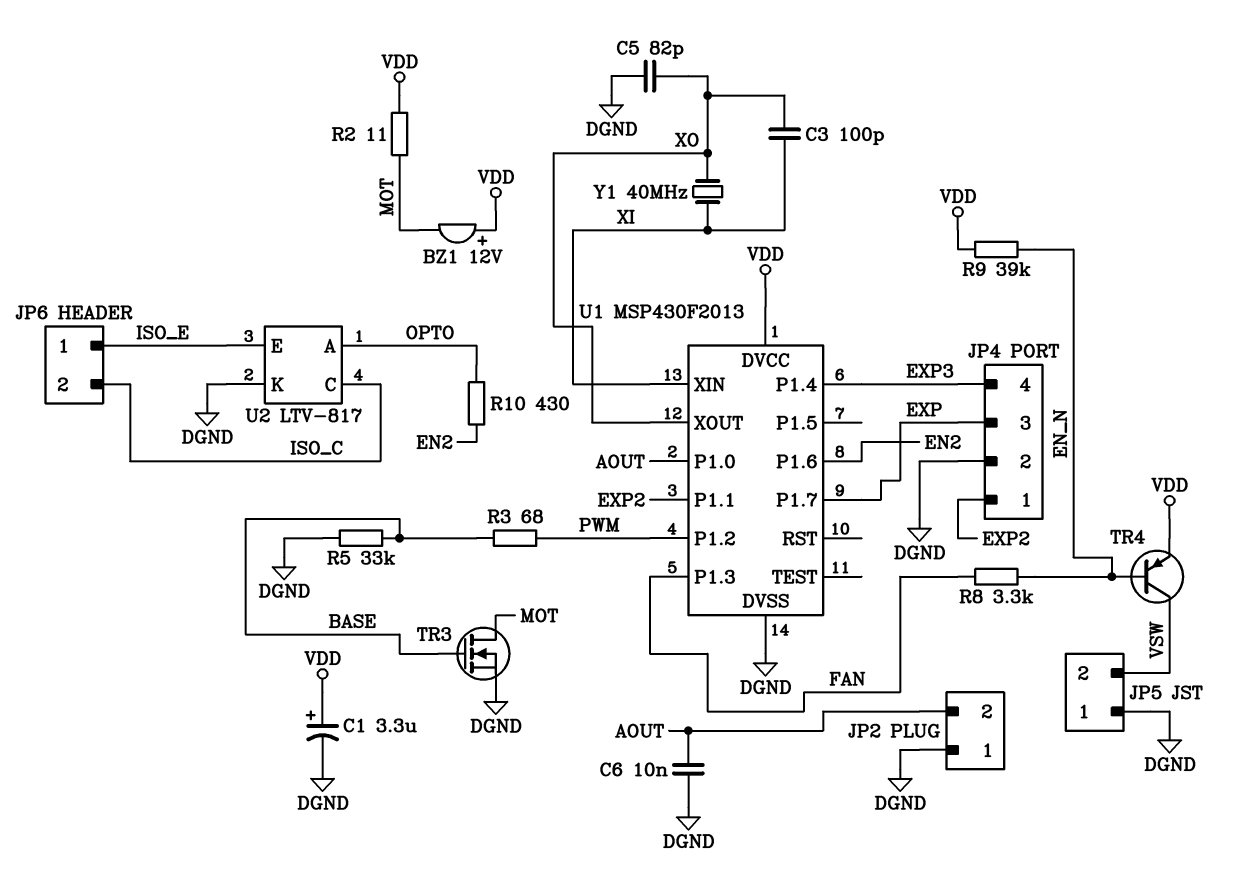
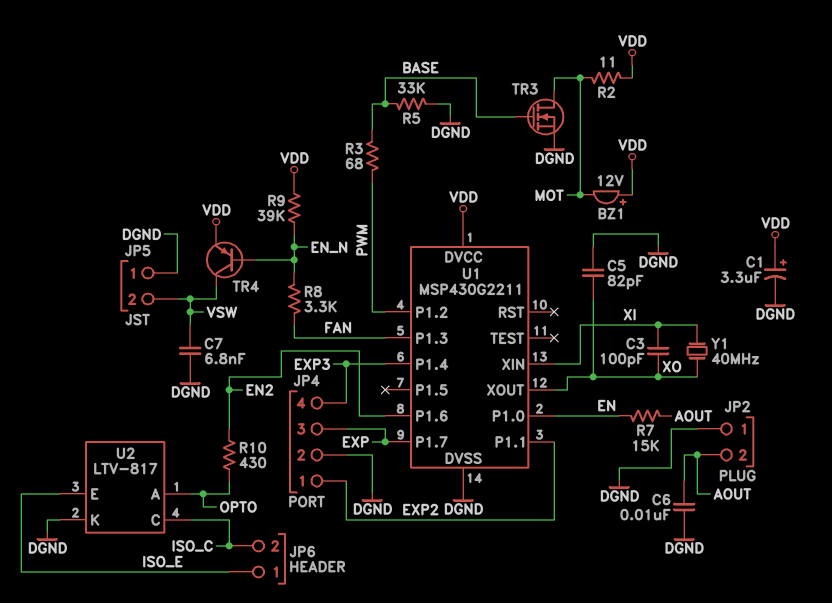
C7: none -> 6.8nF (DGND, VSW)
R7: none -> 15k (AOUT, EN)
U1: MSP430F2013 -> MSP430G2211
U1 pin P1.0: AOUT -> EN

